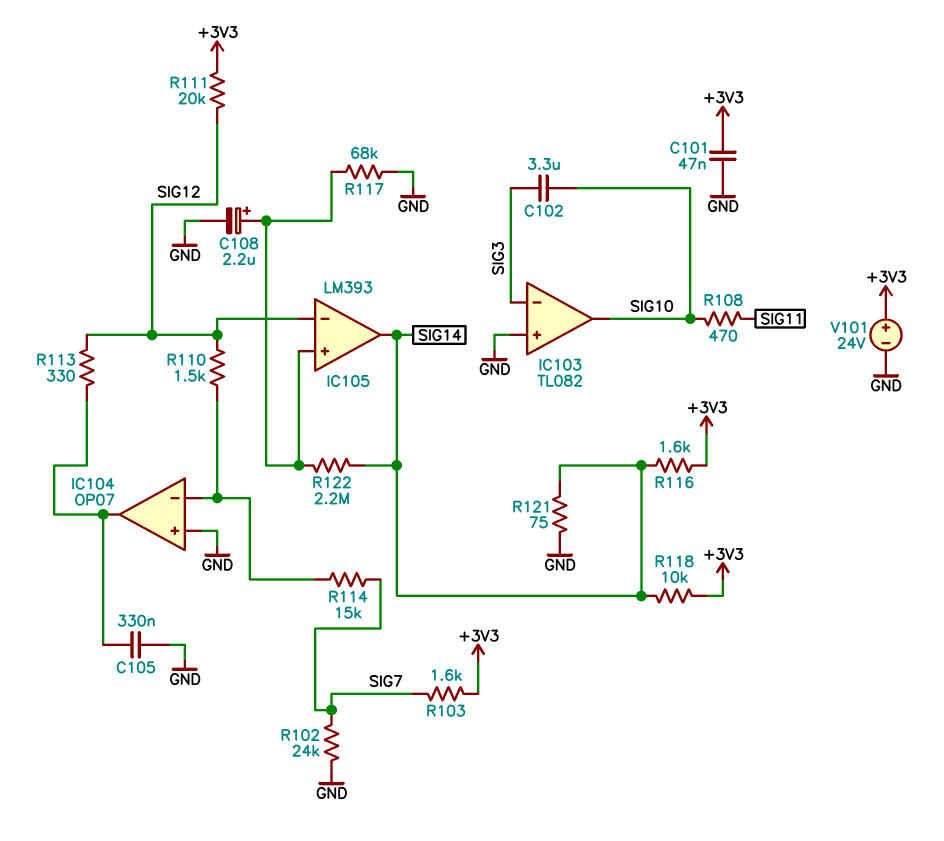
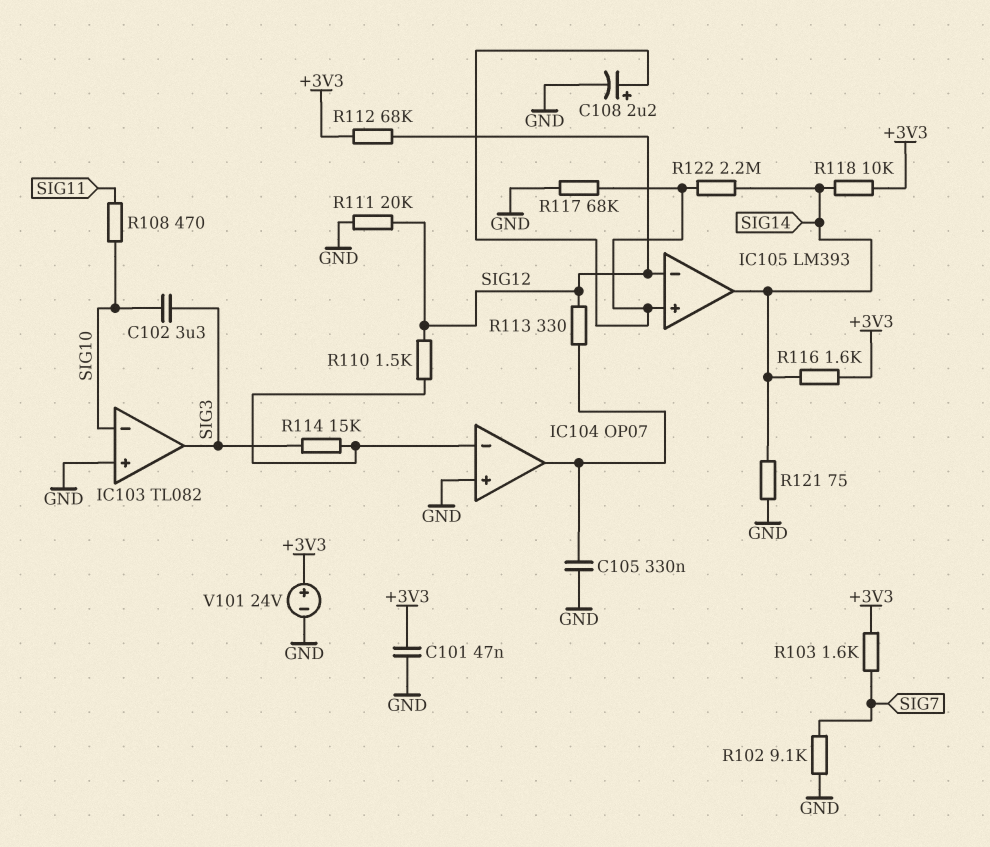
IC103 pin in-: SIG3 -> SIG10
IC103 pin out: SIG10 -> SIG3
R102: 24k (GND, SIG7) -> 9.1k (GND, SIG7)
R111: 20k (+3V3, SIG12) -> 20k (GND, SIG12)
R112: none -> 68k (+3V3, SIG12)
R114: 15k (IC104/in-, SIG7) -> 15k (IC104/in-, SIG3)

